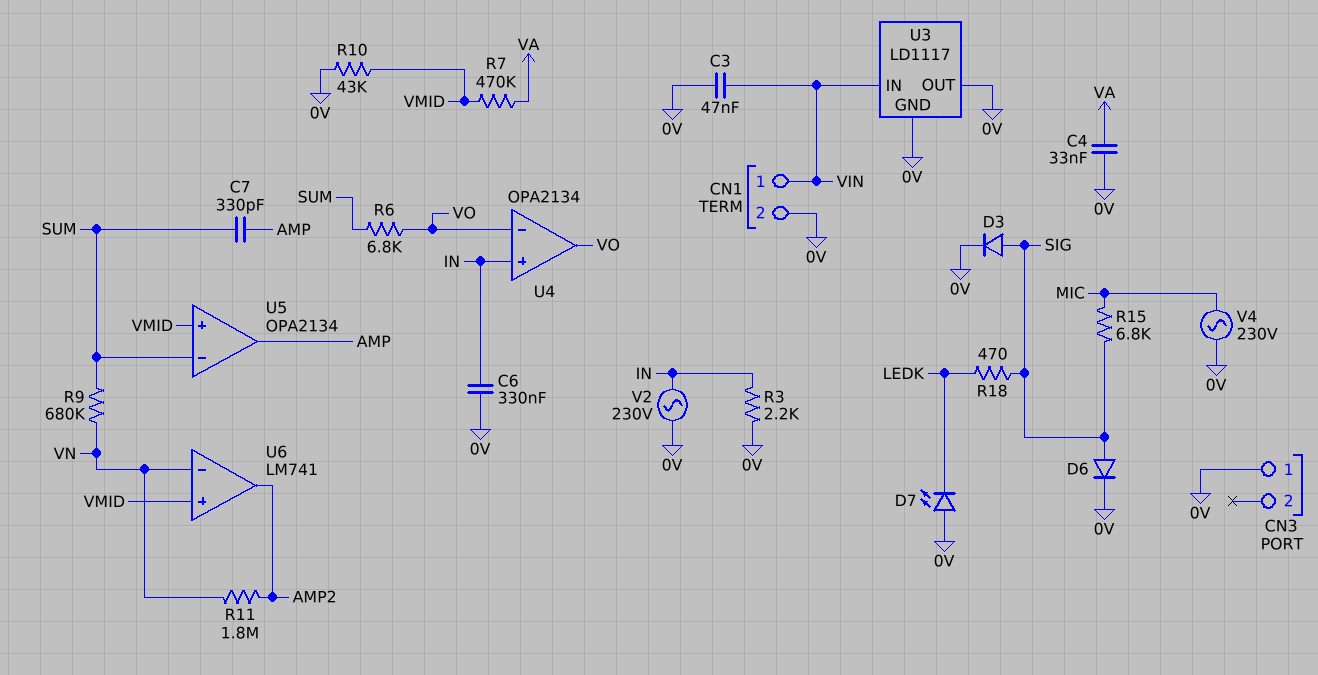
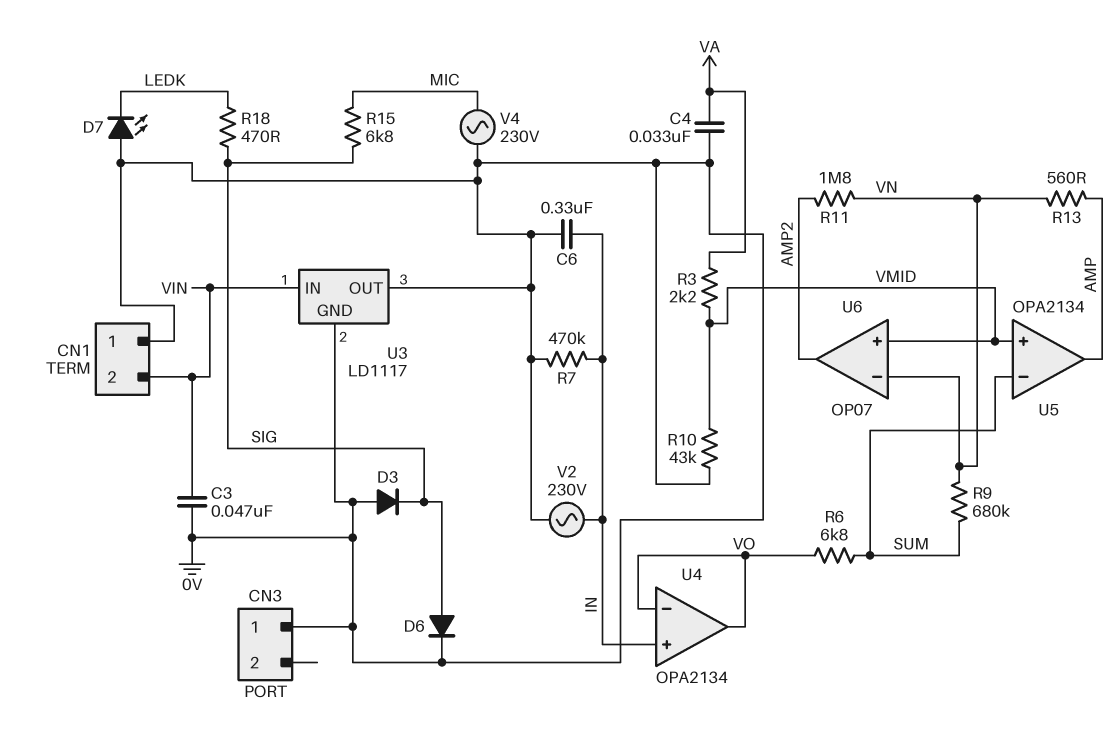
C7: 330pF (AMP, SUM) -> none
CN1 pin 1: VIN -> 0V
CN1 pin 2: 0V -> VIN
D3: diode (A SIG, K 0V) -> diode (A 0V, K SIG)
R3: 2.2k (0V, IN) -> 2.2k (VA, VMID)
R7: 470k (VA, VMID) -> 470k (0V, IN)
R13: none -> 560 (AMP, VN)
U6: LM741 -> OP07

